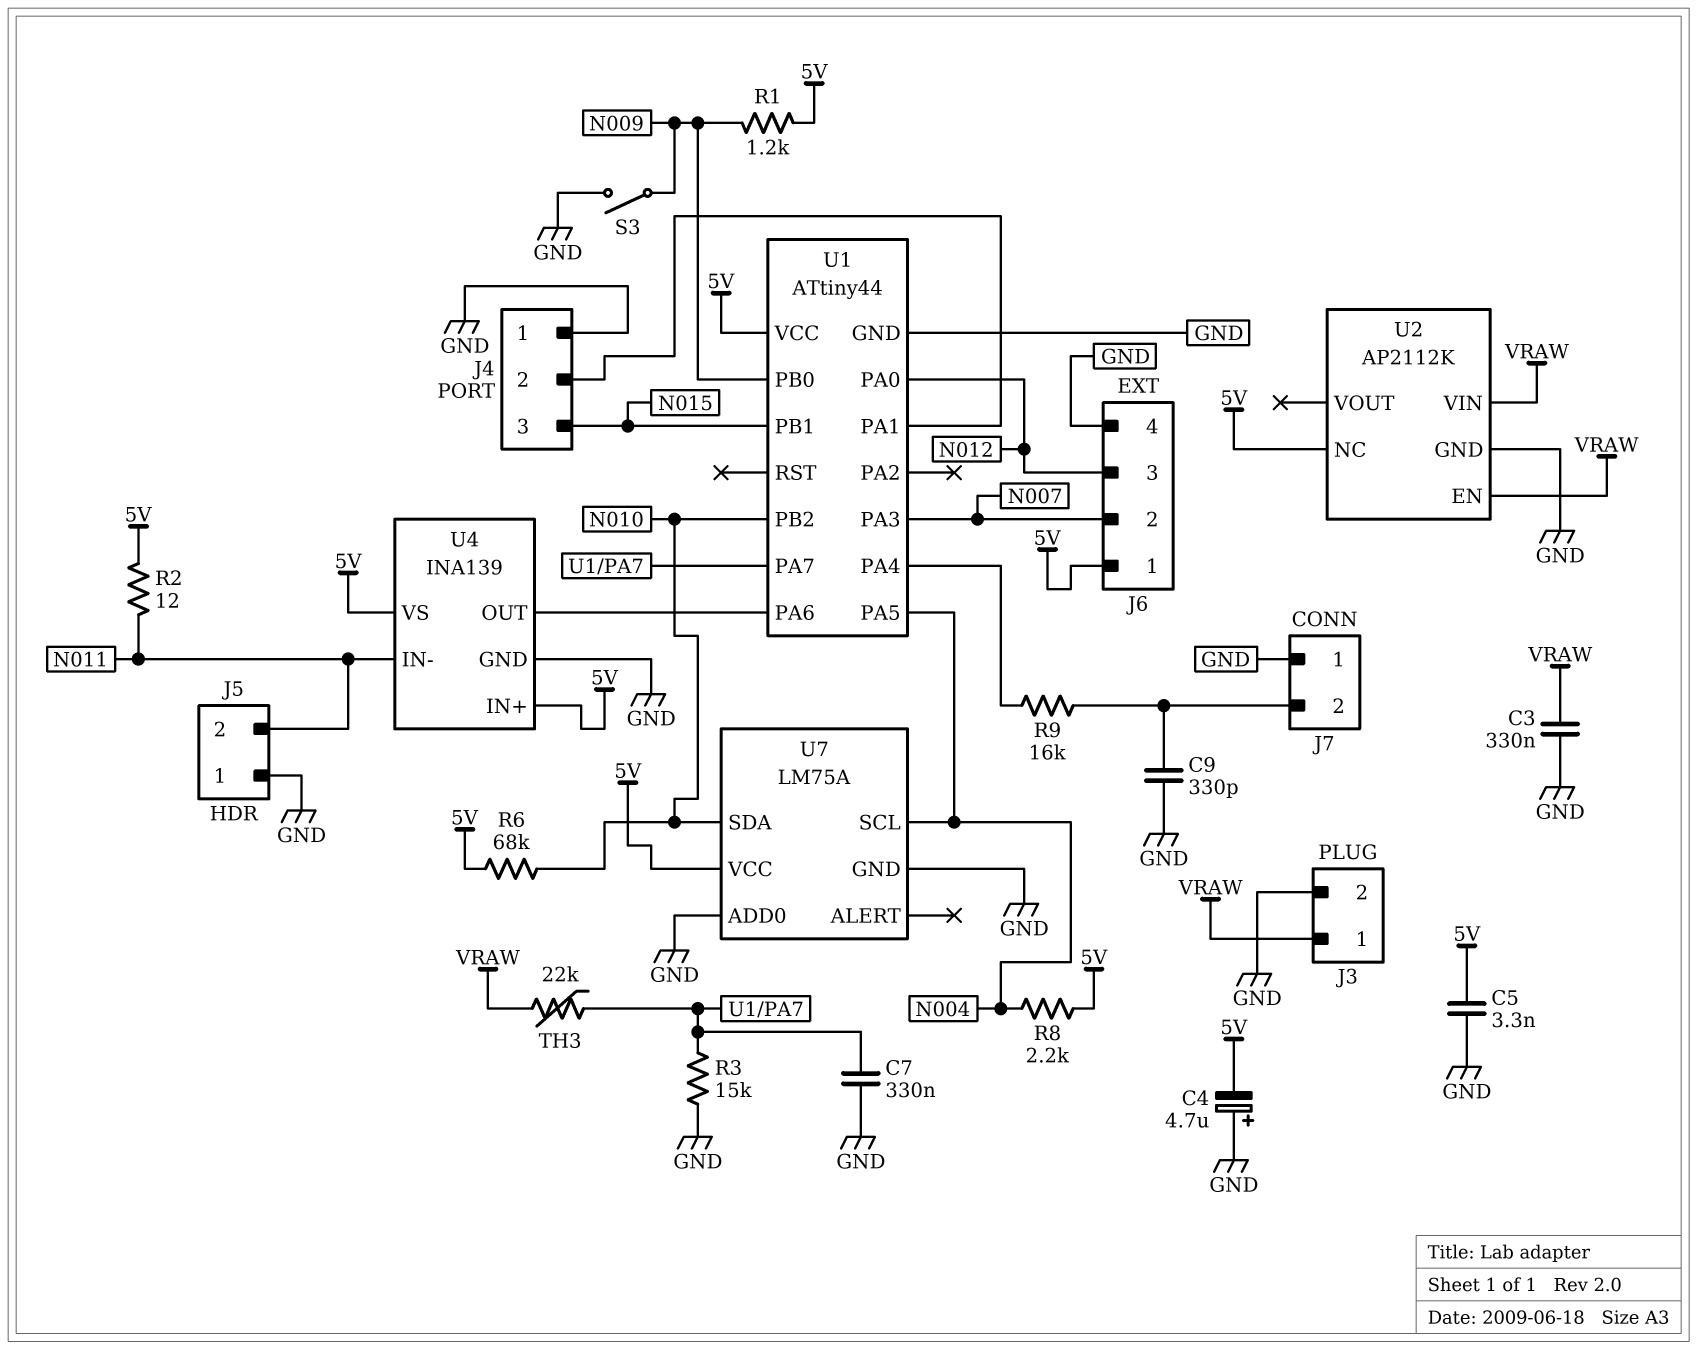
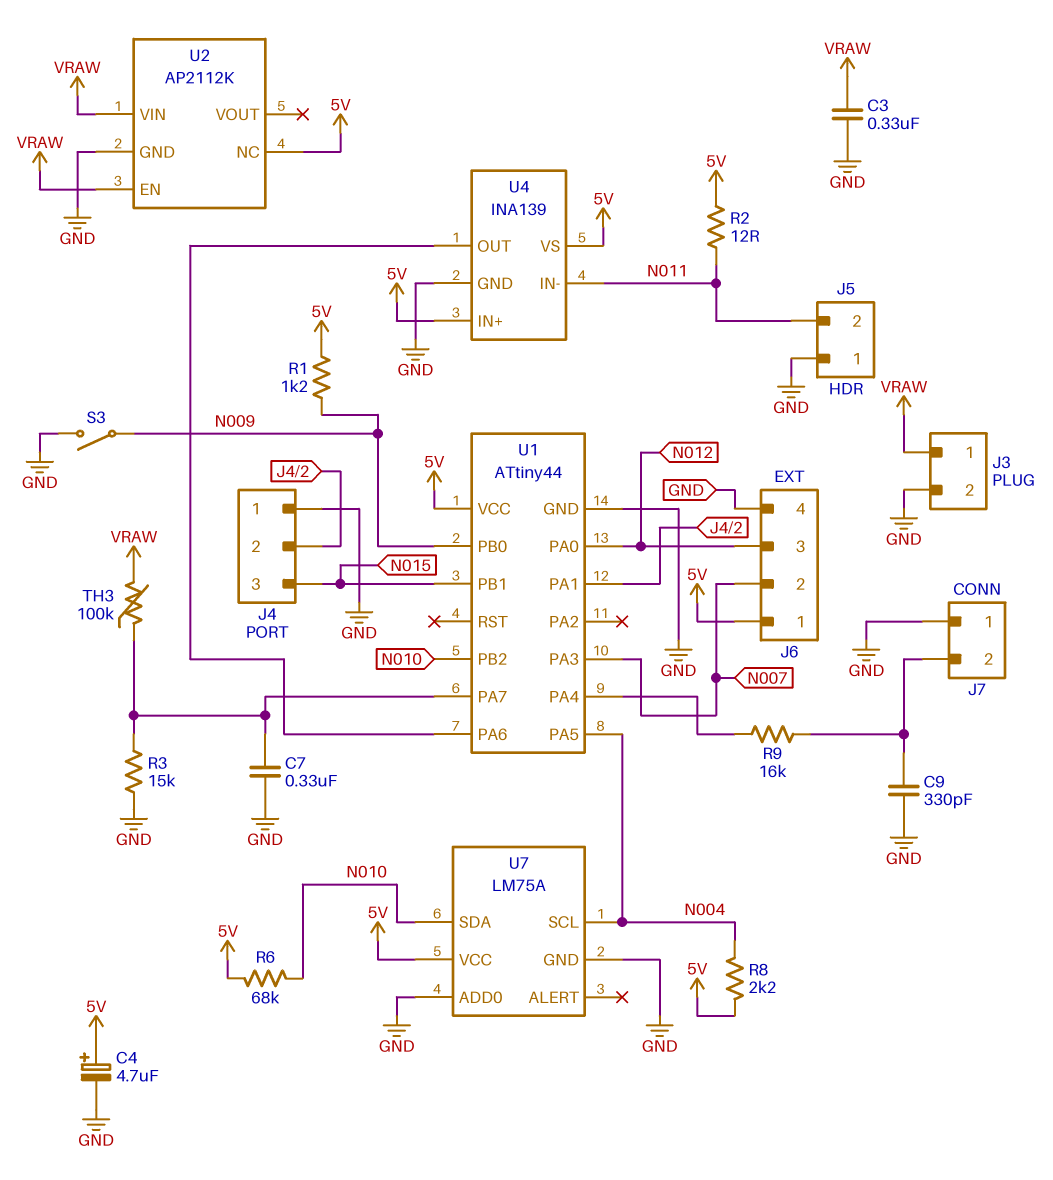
C4: 4.7uF (plus GND, minus 5V) -> 4.7uF (plus 5V, minus GND)
C5: 3.3nF (5V, GND) -> none
TH3: 22k (U1/PA7, VRAW) -> 100k (U1/PA7, VRAW)

